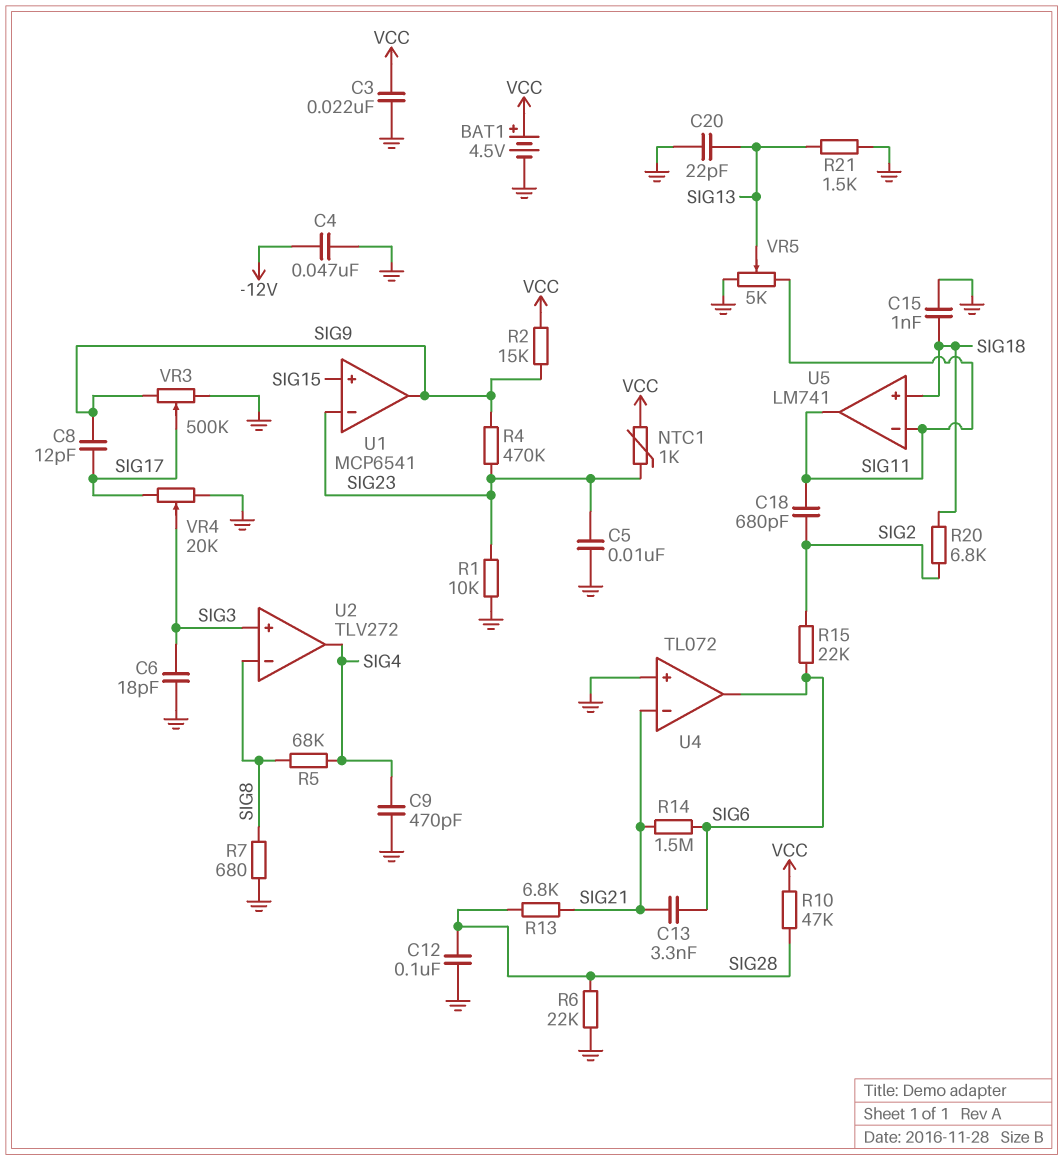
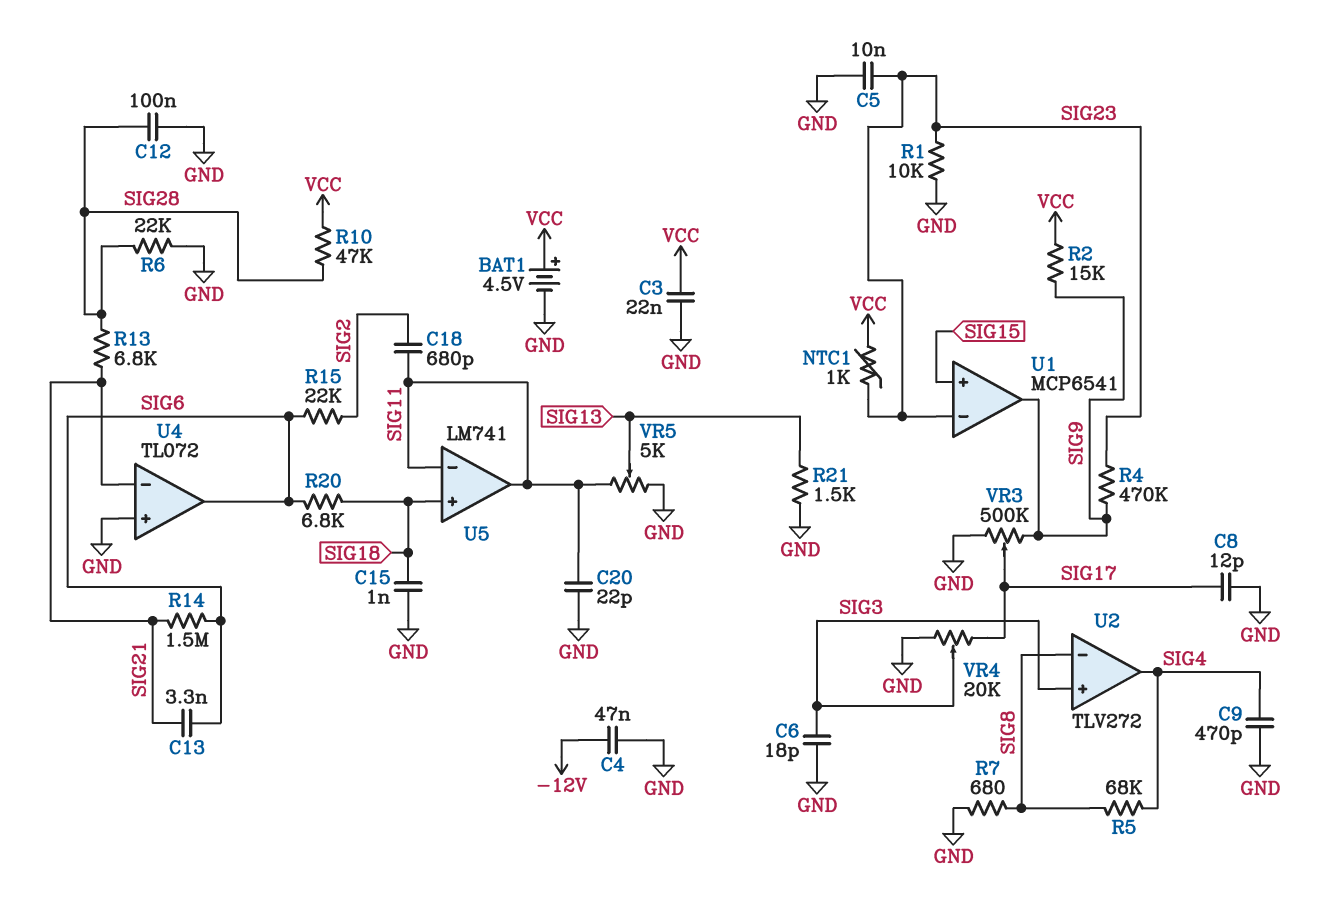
C8: 12pF (SIG9, SIG17) -> 12pF (GND, SIG17)
C20: 22pF (GND, SIG13) -> 22pF (GND, SIG11)
R20: 6.8k (SIG2, SIG18) -> 6.8k (SIG6, SIG18)

